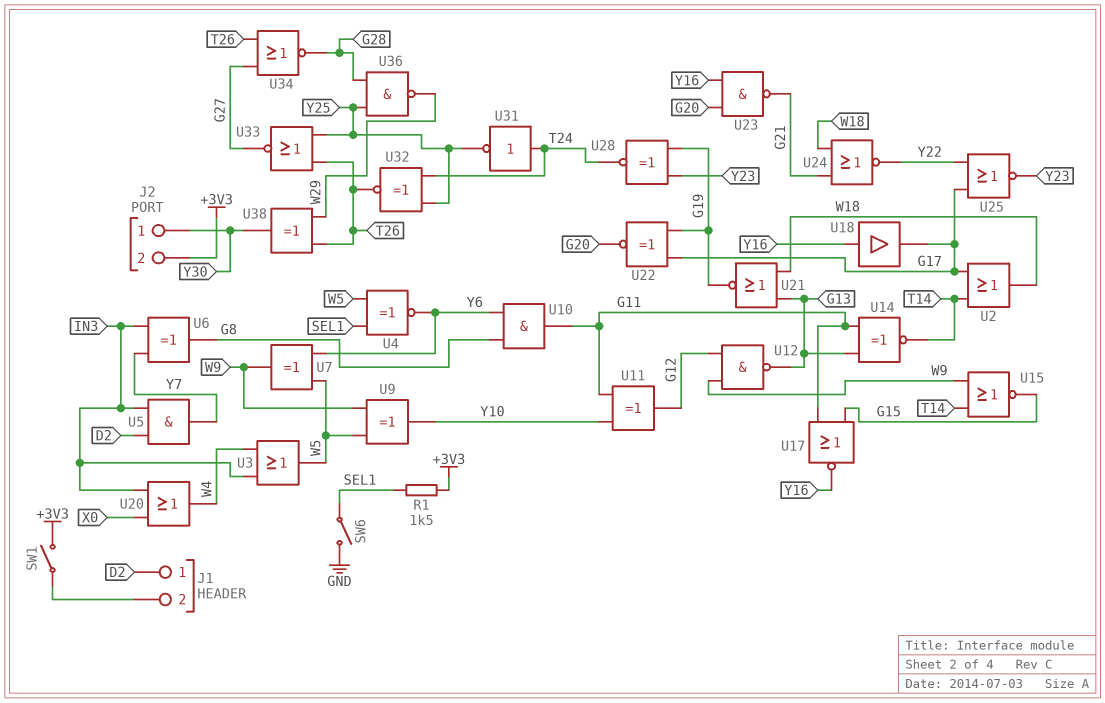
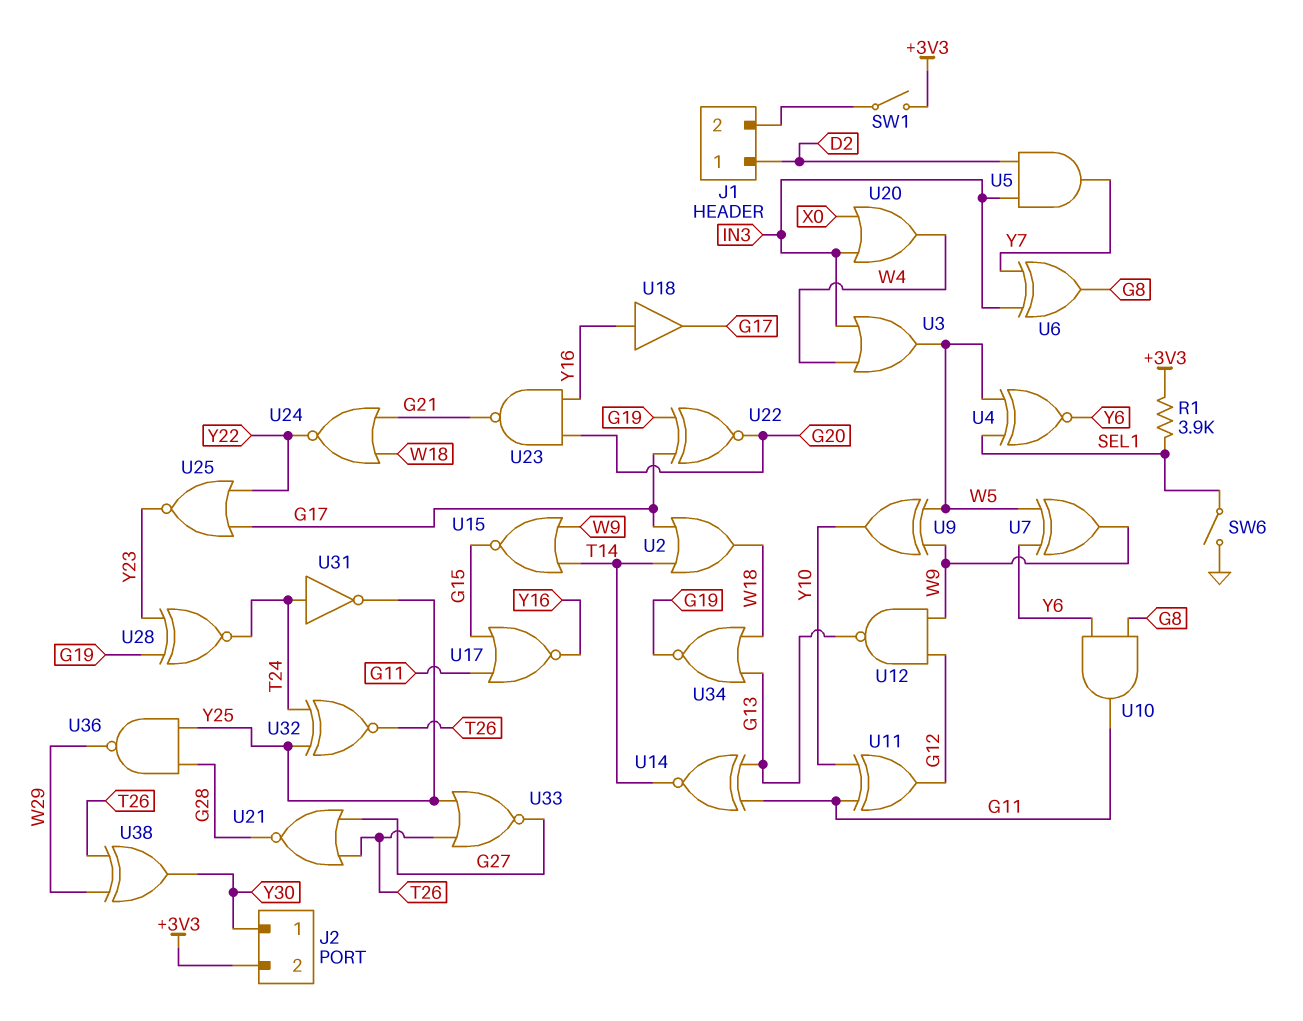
R1: 1.5k (+3V3, SEL1) -> 3.9k (+3V3, SEL1)
U21: NOR (in G13, in W18, out G19) -> NOR (in G27, in T26, out G28)
U34: NOR (in G27, in T26, out G28) -> NOR (in G13, in W18, out G19)

